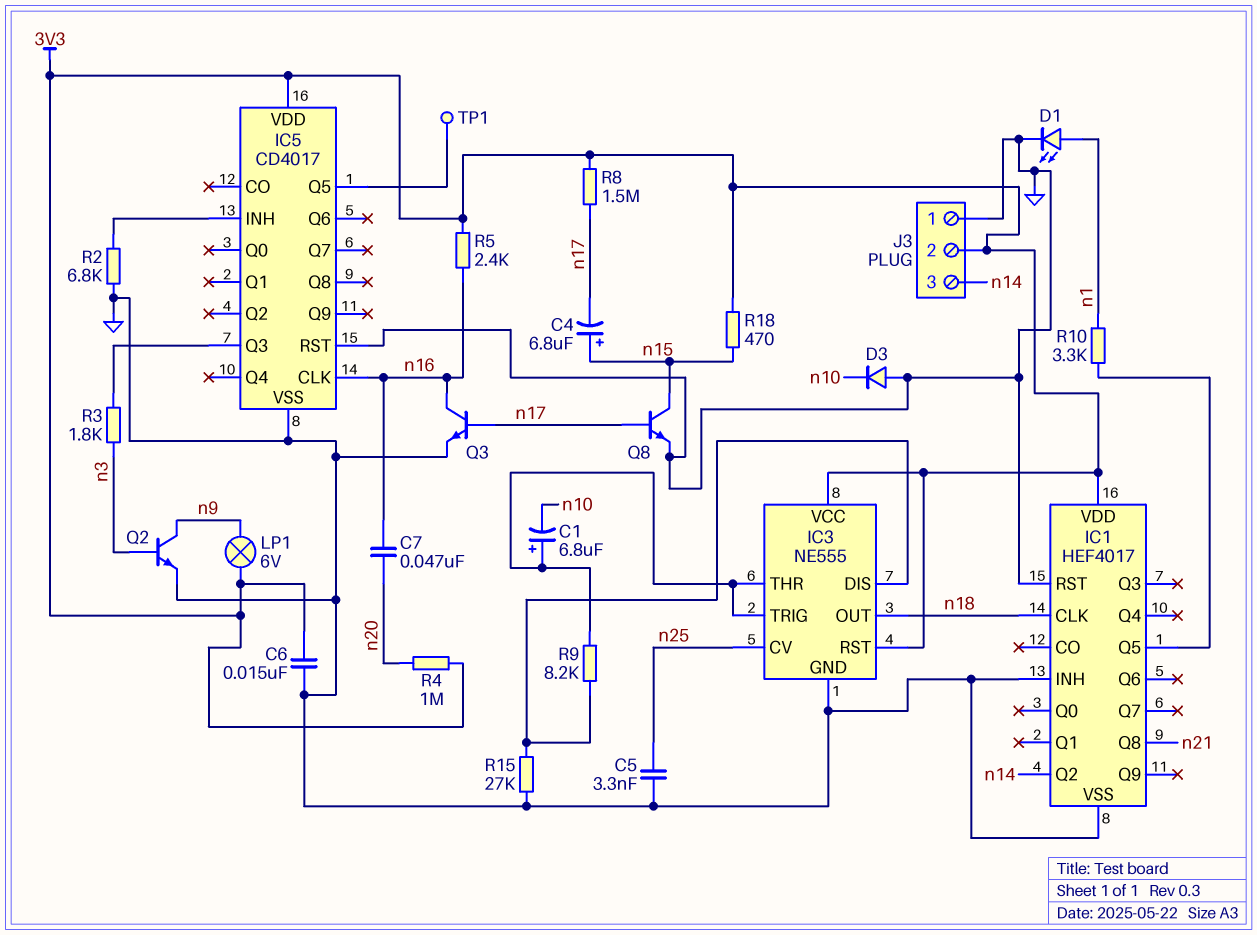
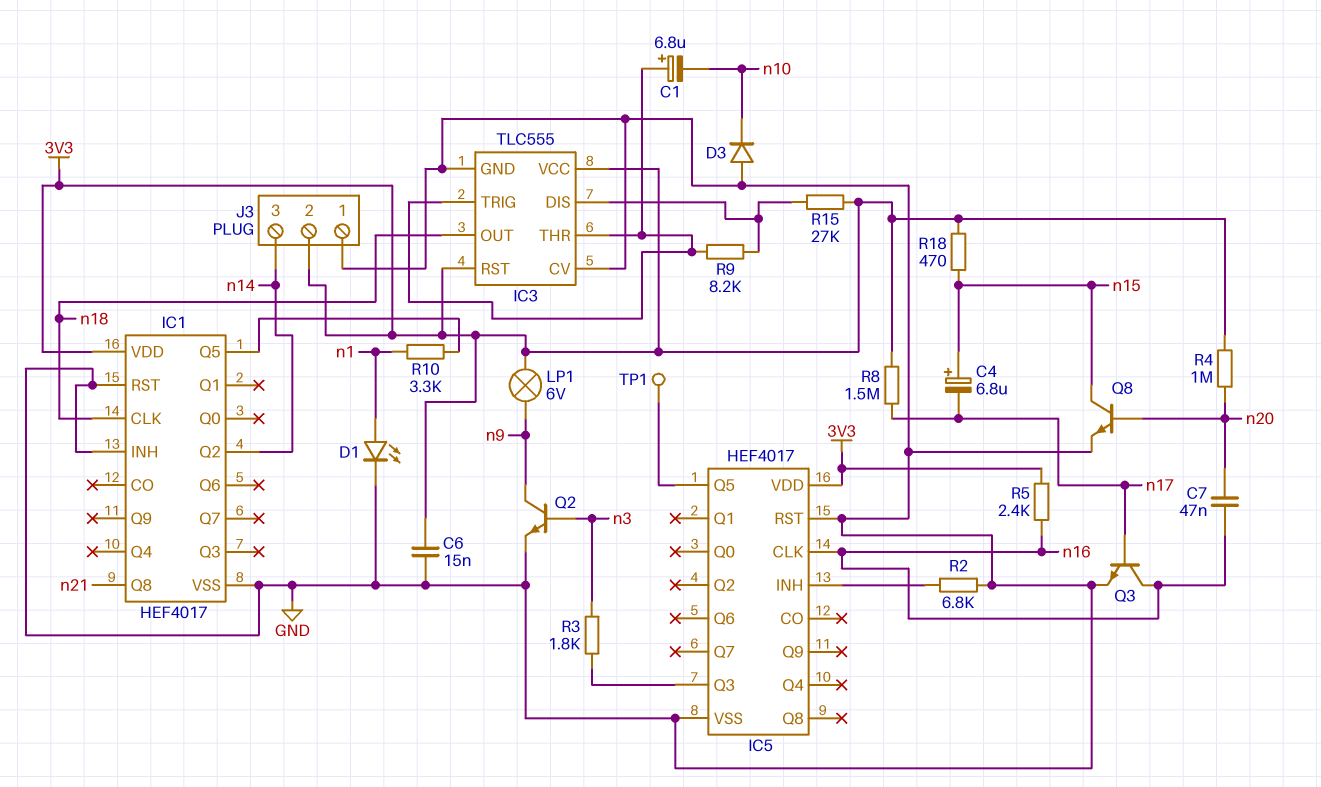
C5: 3.3nF (GND, n25) -> none
IC3: NE555 -> TLC555
IC3 pin CV: n25 -> GND
IC5: CD4017 -> HEF4017
Q8: NPN (B n17, C n15, E GND) -> NPN (B n20, C n15, E GND)
R15: 27k (GND, IC3/DIS) -> 27k (3V3, IC3/DIS)

